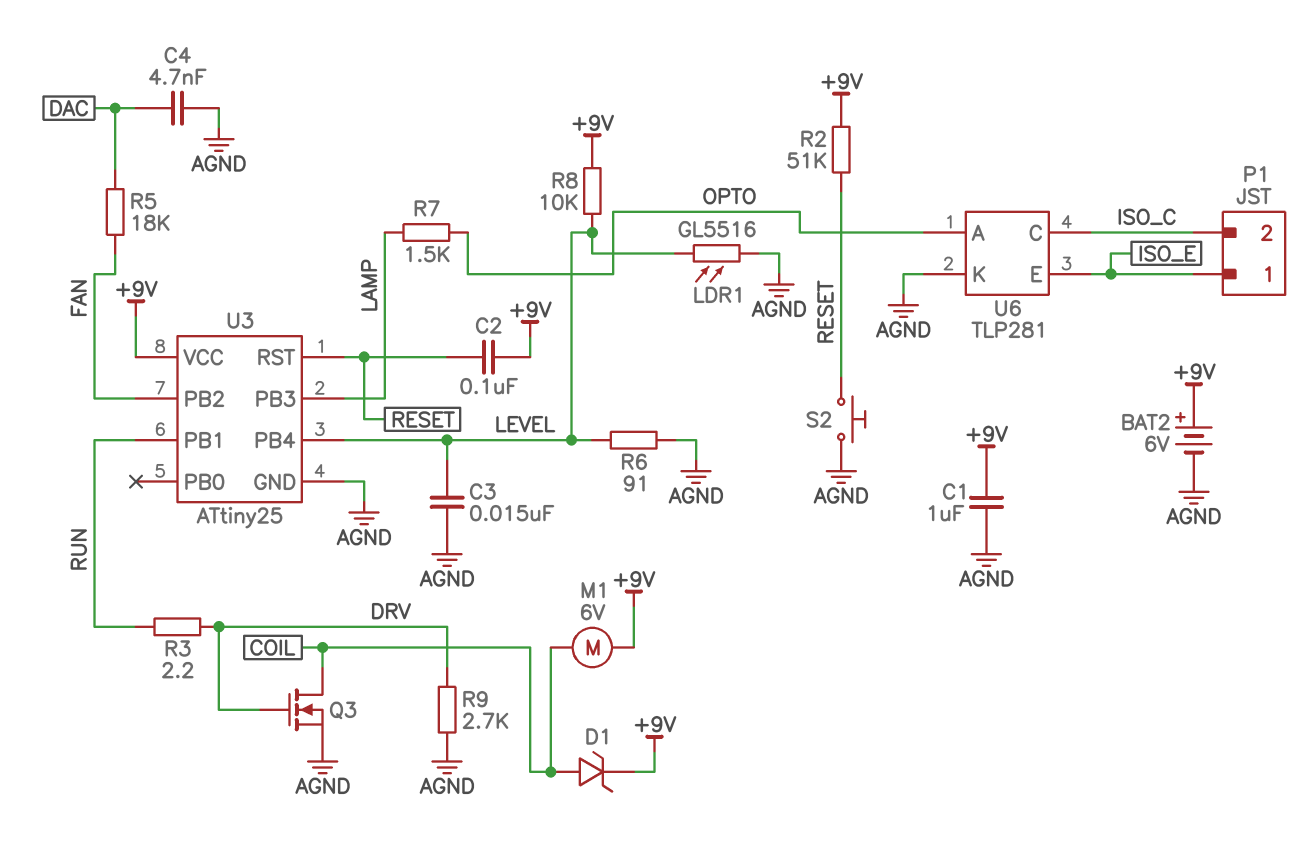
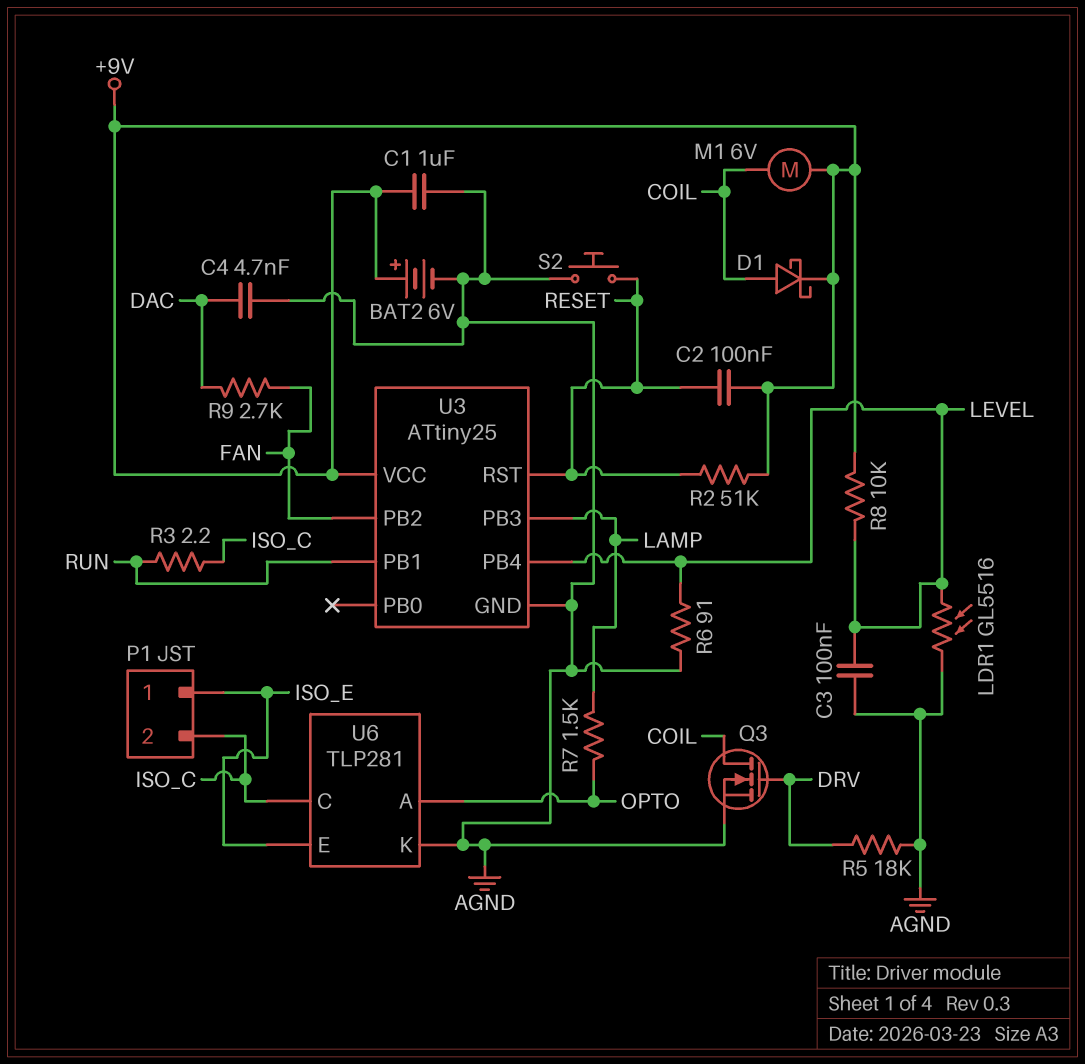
C3: 15nF (AGND, LEVEL) -> 100nF (AGND, LEVEL)
D1: zener (A COIL, K +9V) -> schottky (A COIL, K +9V)
R3: 2.2 (DRV, RUN) -> 2.2 (ISO_C, RUN)
R5: 18k (DAC, FAN) -> 18k (AGND, DRV)
R9: 2.7k (AGND, DRV) -> 2.7k (DAC, FAN)

